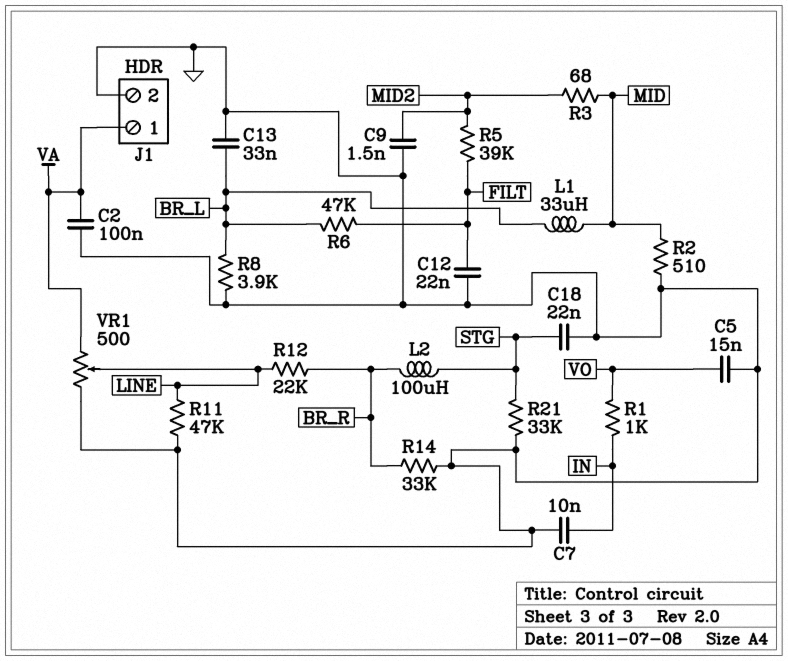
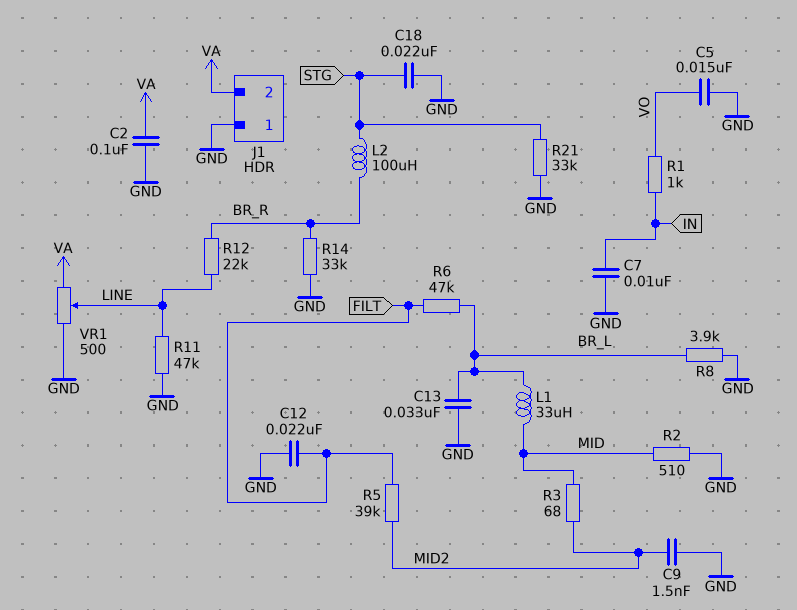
J1 pin 1: VA -> GND
J1 pin 2: GND -> VA

